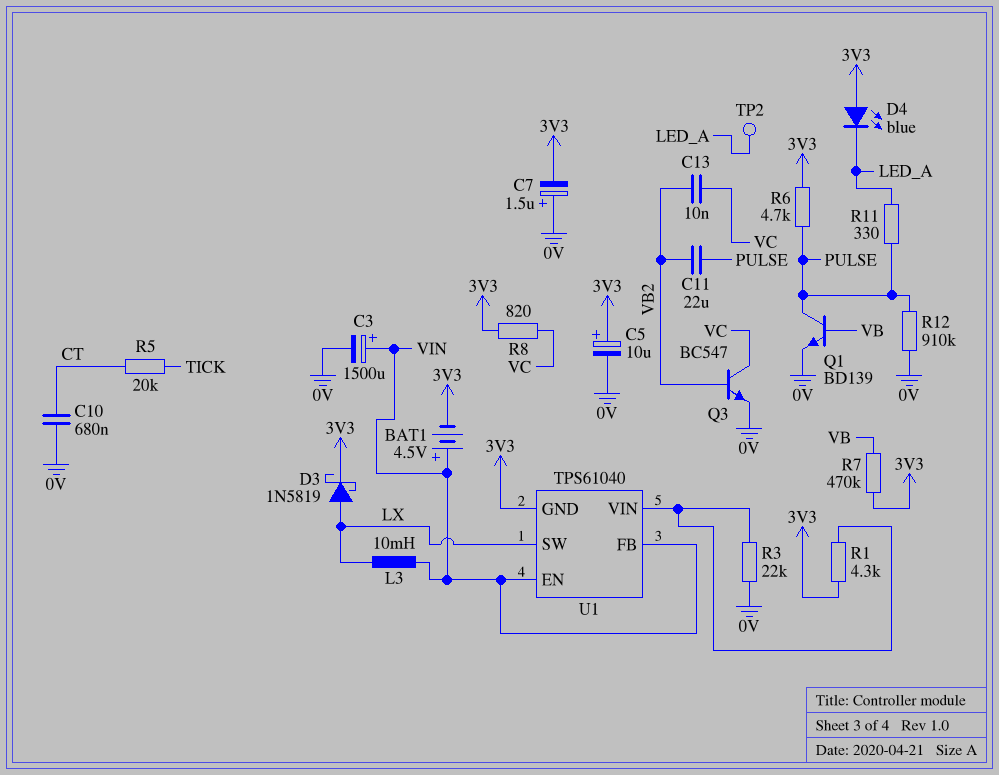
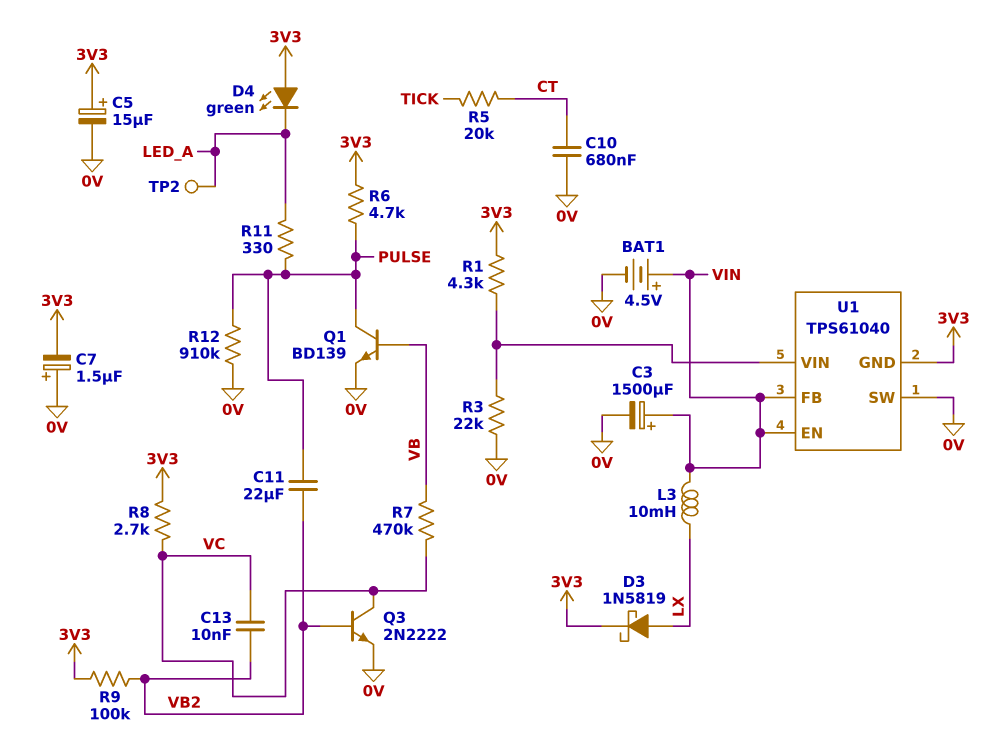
BAT1: 4.5V (plus VIN, minus 3V3) -> 4.5V (plus VIN, minus 0V)
C5: 10uF (plus 3V3, minus 0V) -> 15uF (plus 3V3, minus 0V)
D4: LED blue (A 3V3, K LED_A) -> LED green (A 3V3, K LED_A)
Q3: NPN BC547 (B VB2, C VC, E 0V) -> NPN 2N2222 (B VB2, C VC, E 0V)
R7: 470k (3V3, VB) -> 470k (VB, VC)
R8: 820 (3V3, VC) -> 2.7k (3V3, VC)
R9: none -> 100k (3V3, VB2)
U1 pin SW: LX -> 0V

